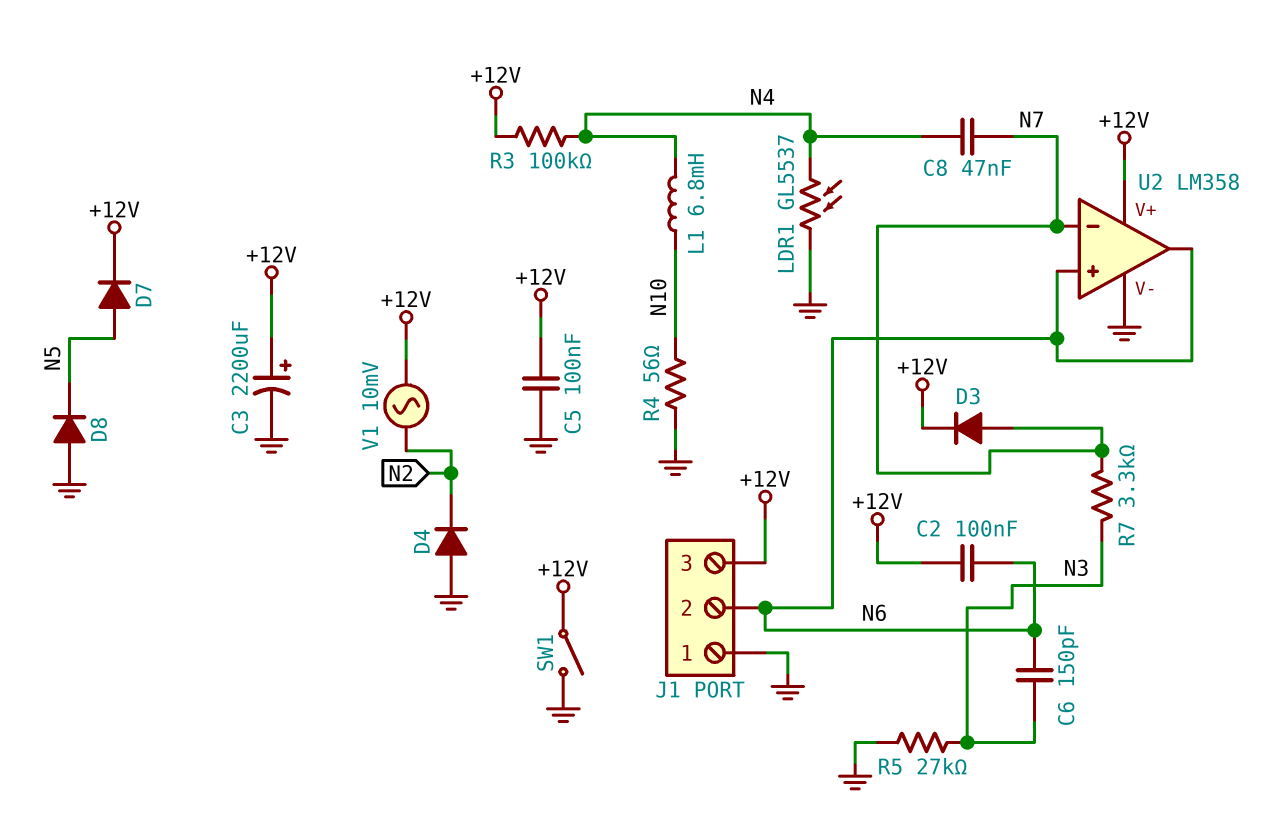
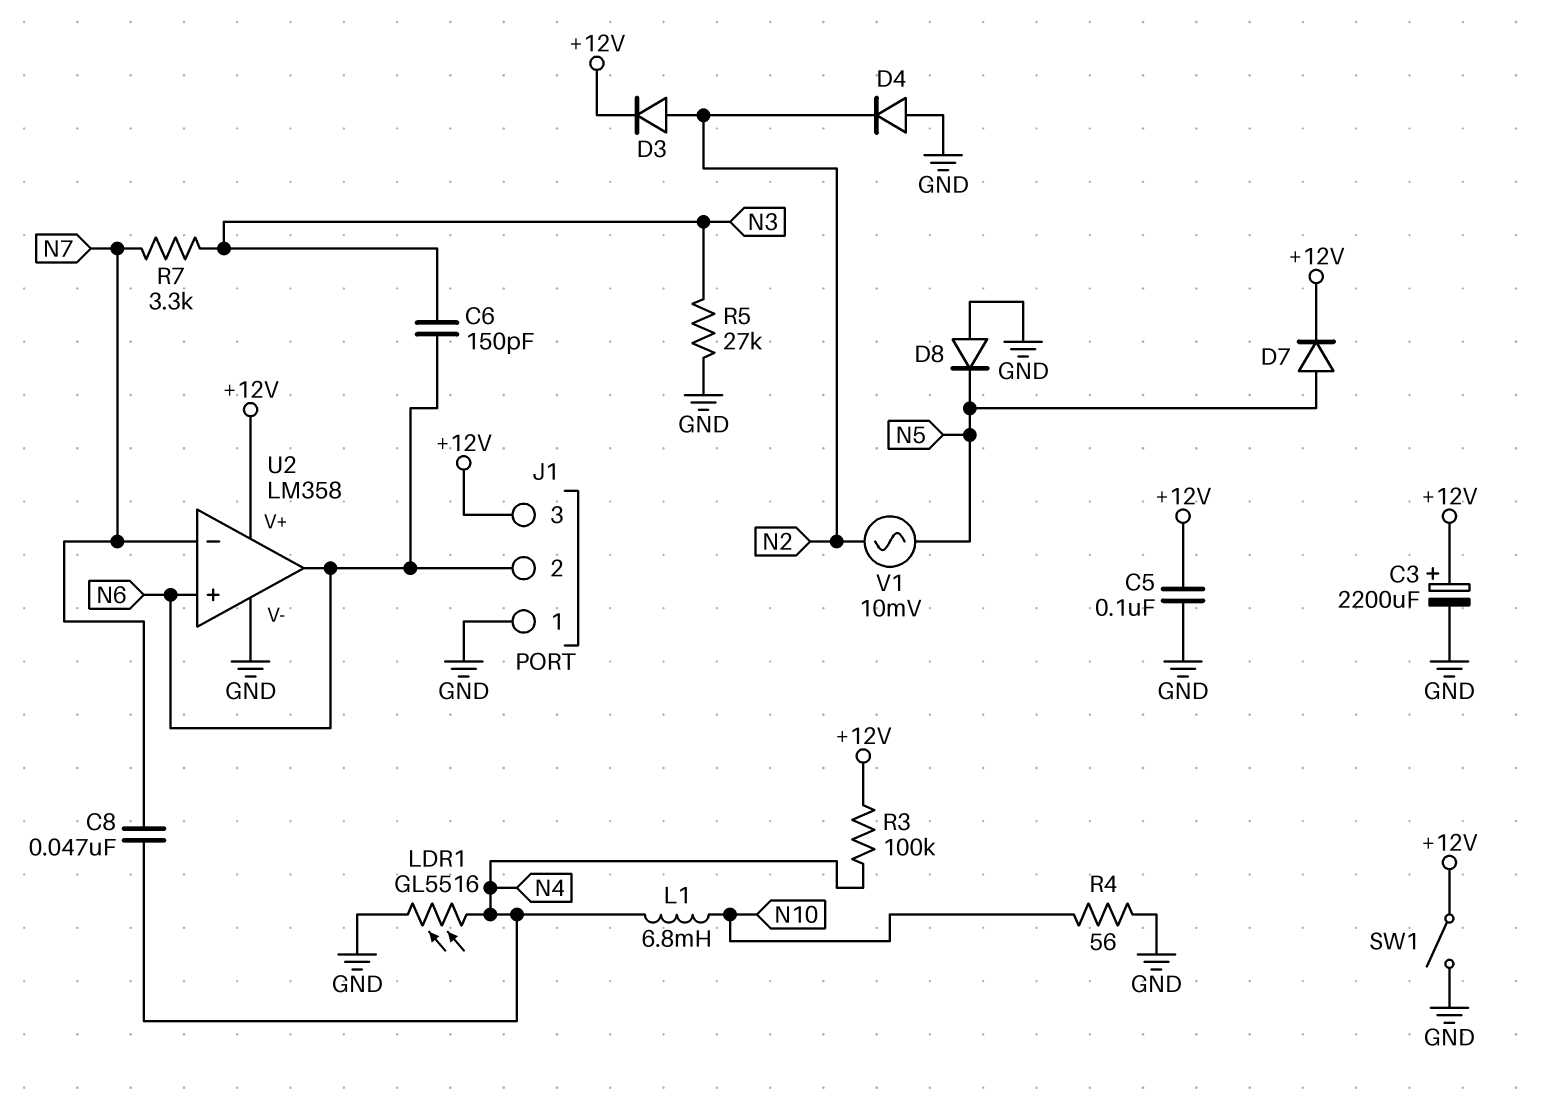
C2: 100nF (+12V, N6) -> none
D3: diode (A N7, K +12V) -> diode (A N2, K +12V)
LDR1: GL5537 (GND, N4) -> GL5516 (GND, N4)
V1: AC 10mV (+12V, N2) -> AC 10mV (N2, N5)

